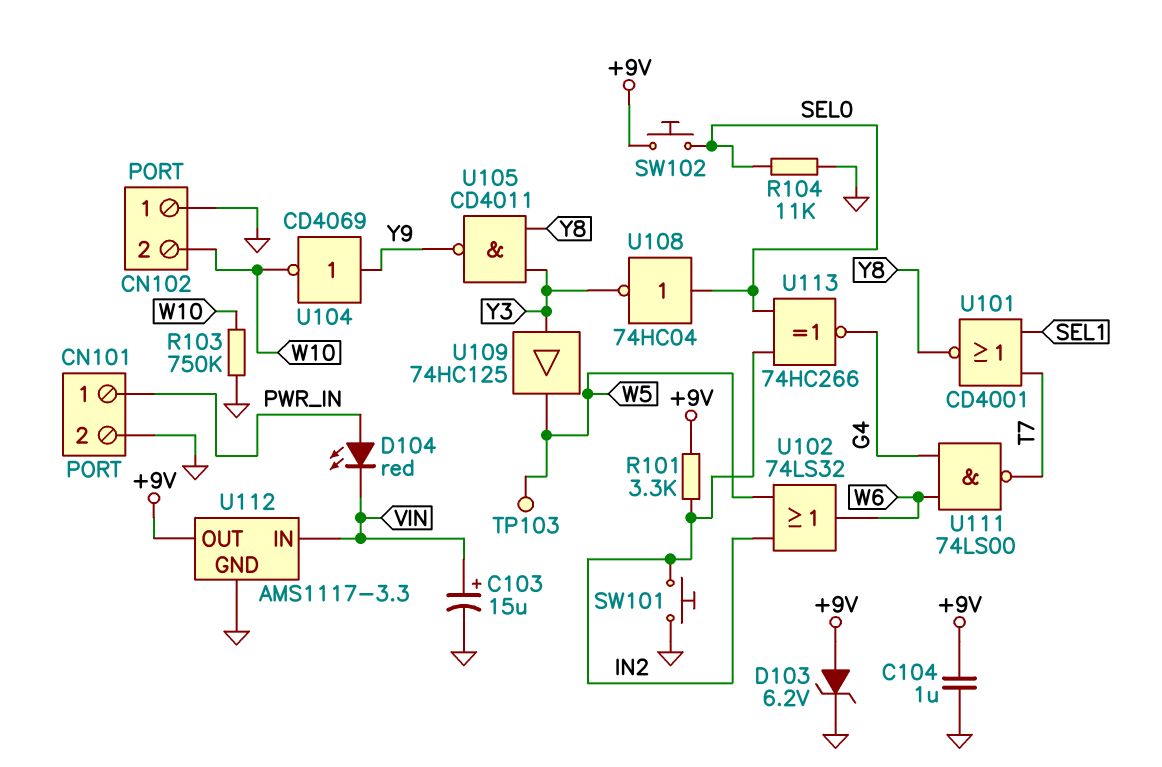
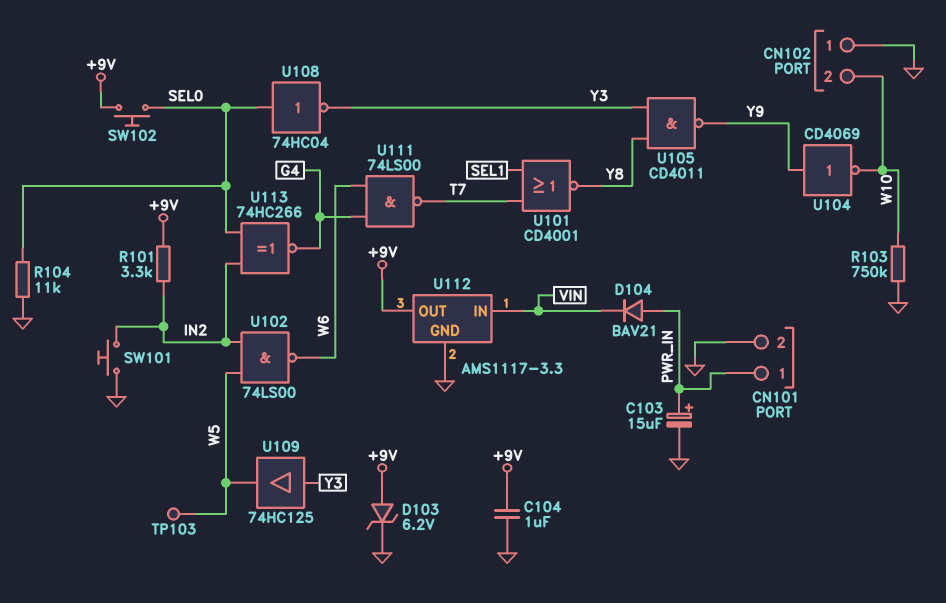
C103: 15uF (plus VIN, minus GND) -> 15uF (plus PWR_IN, minus GND)
D104: LED red (A PWR_IN, K VIN) -> diode BAV21 (A PWR_IN, K VIN)
U102: OR 74LS32 (in IN2, in W5, out W6) -> NAND 74LS00 (in IN2, in W5, out W6)

